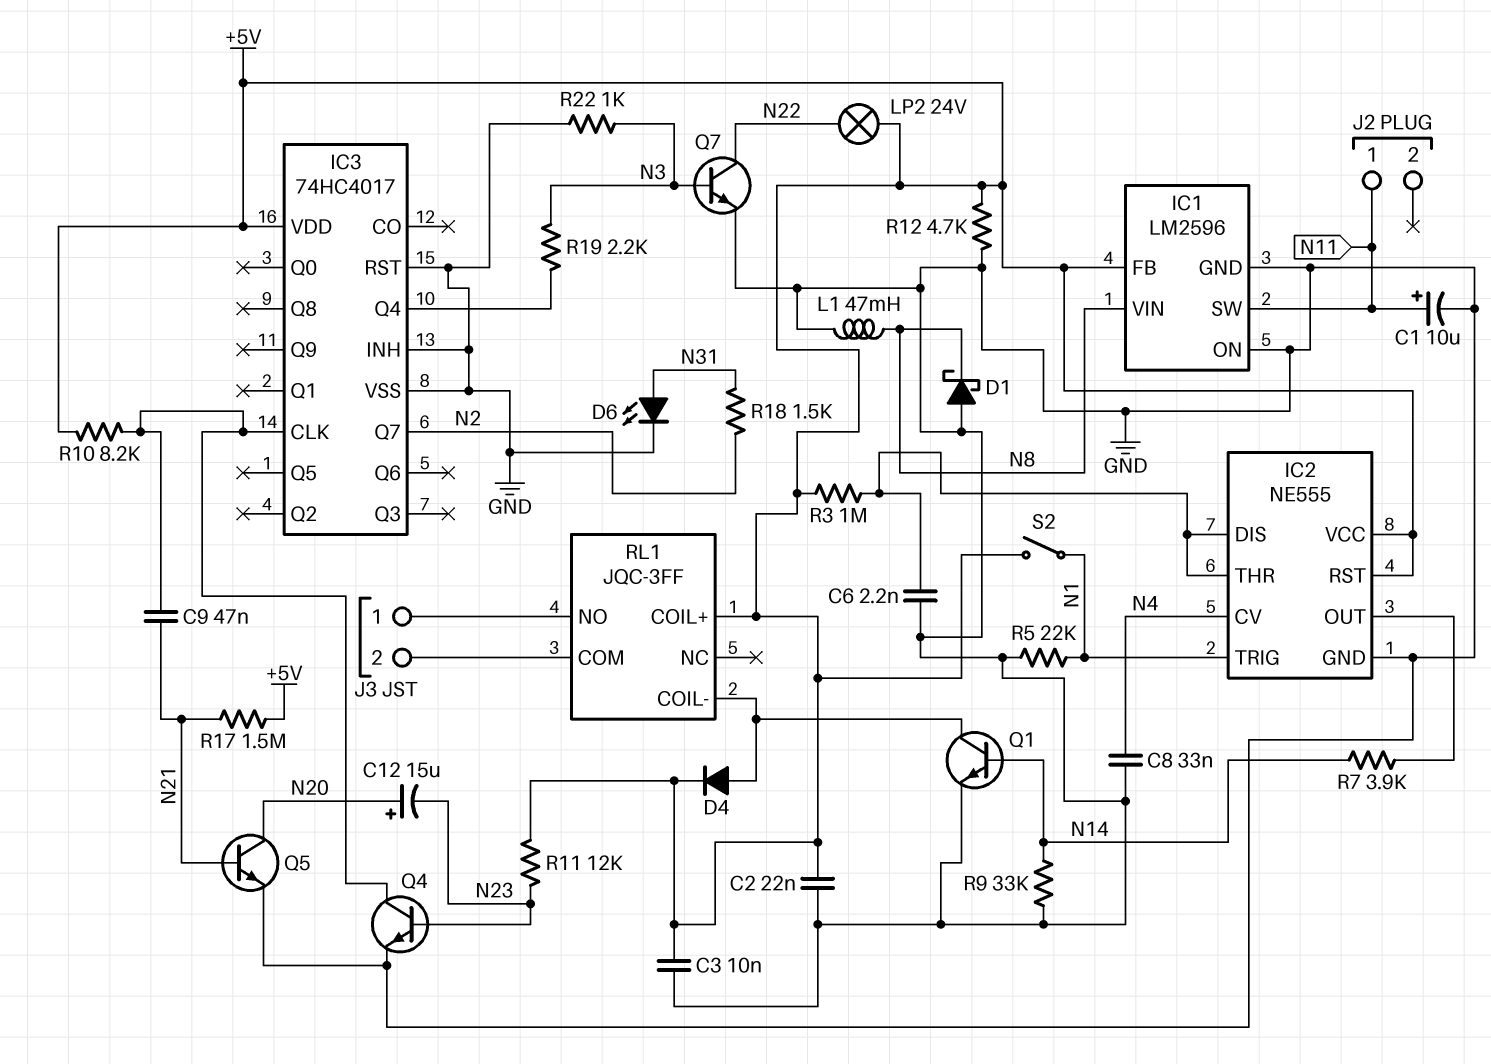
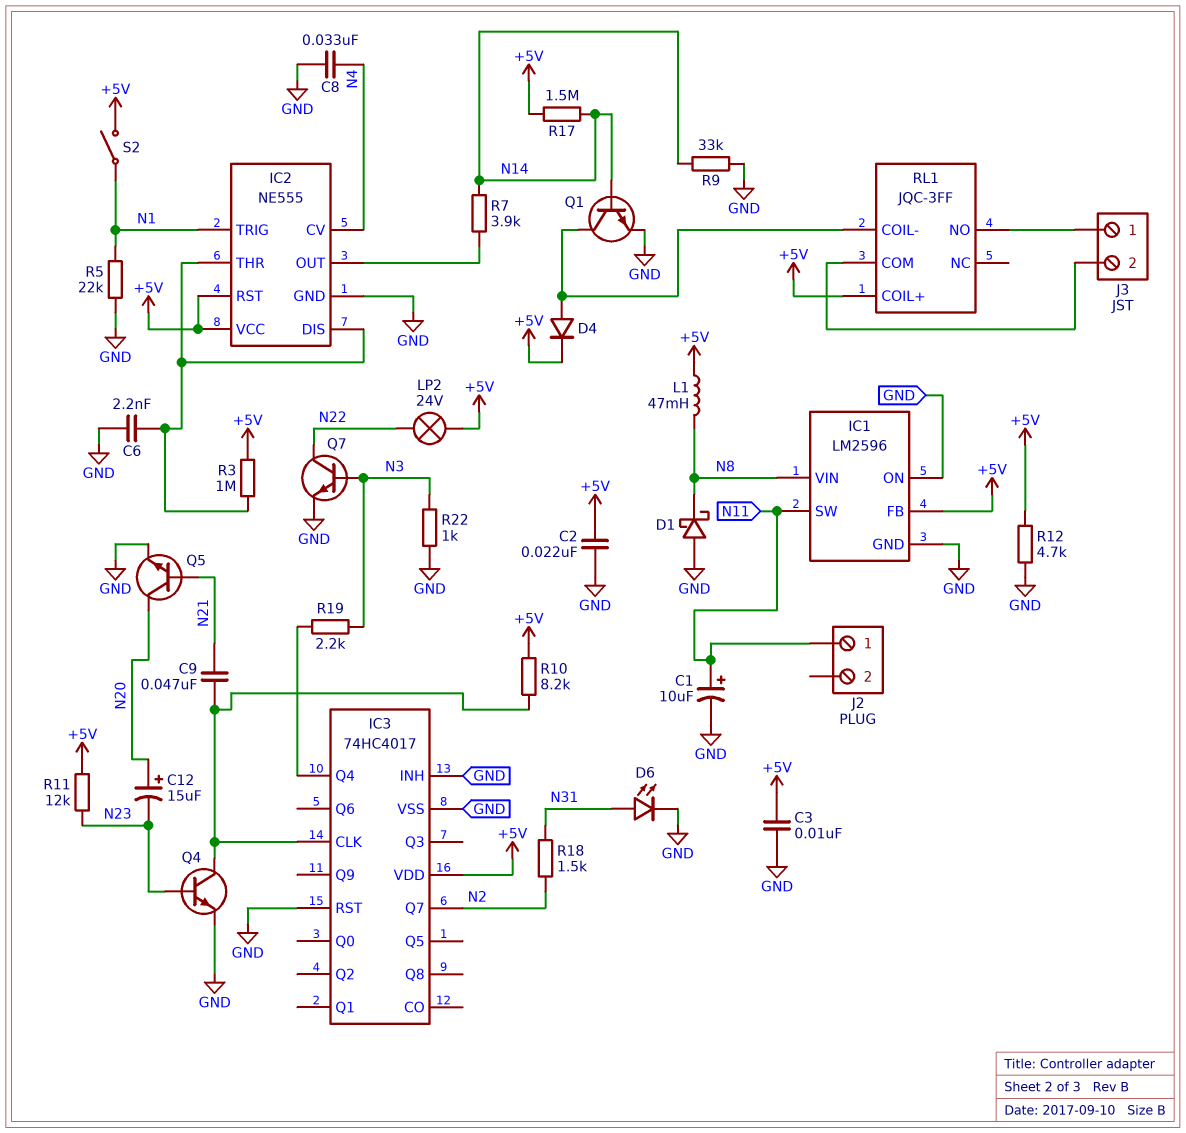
L1: 47mH (GND, N8) -> 47mH (+5V, N8)
R17: 1.5M (+5V, N21) -> 1.5M (+5V, N14)

